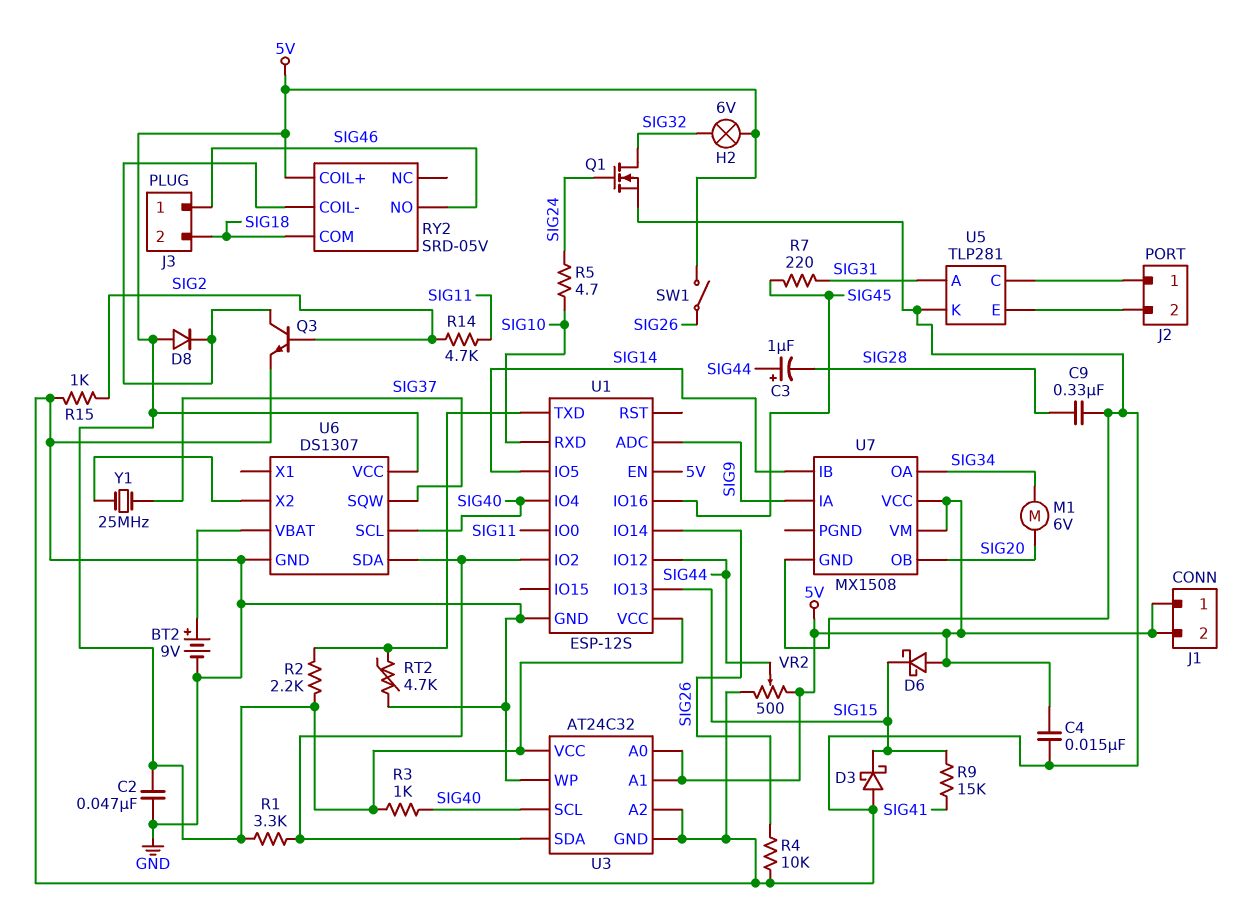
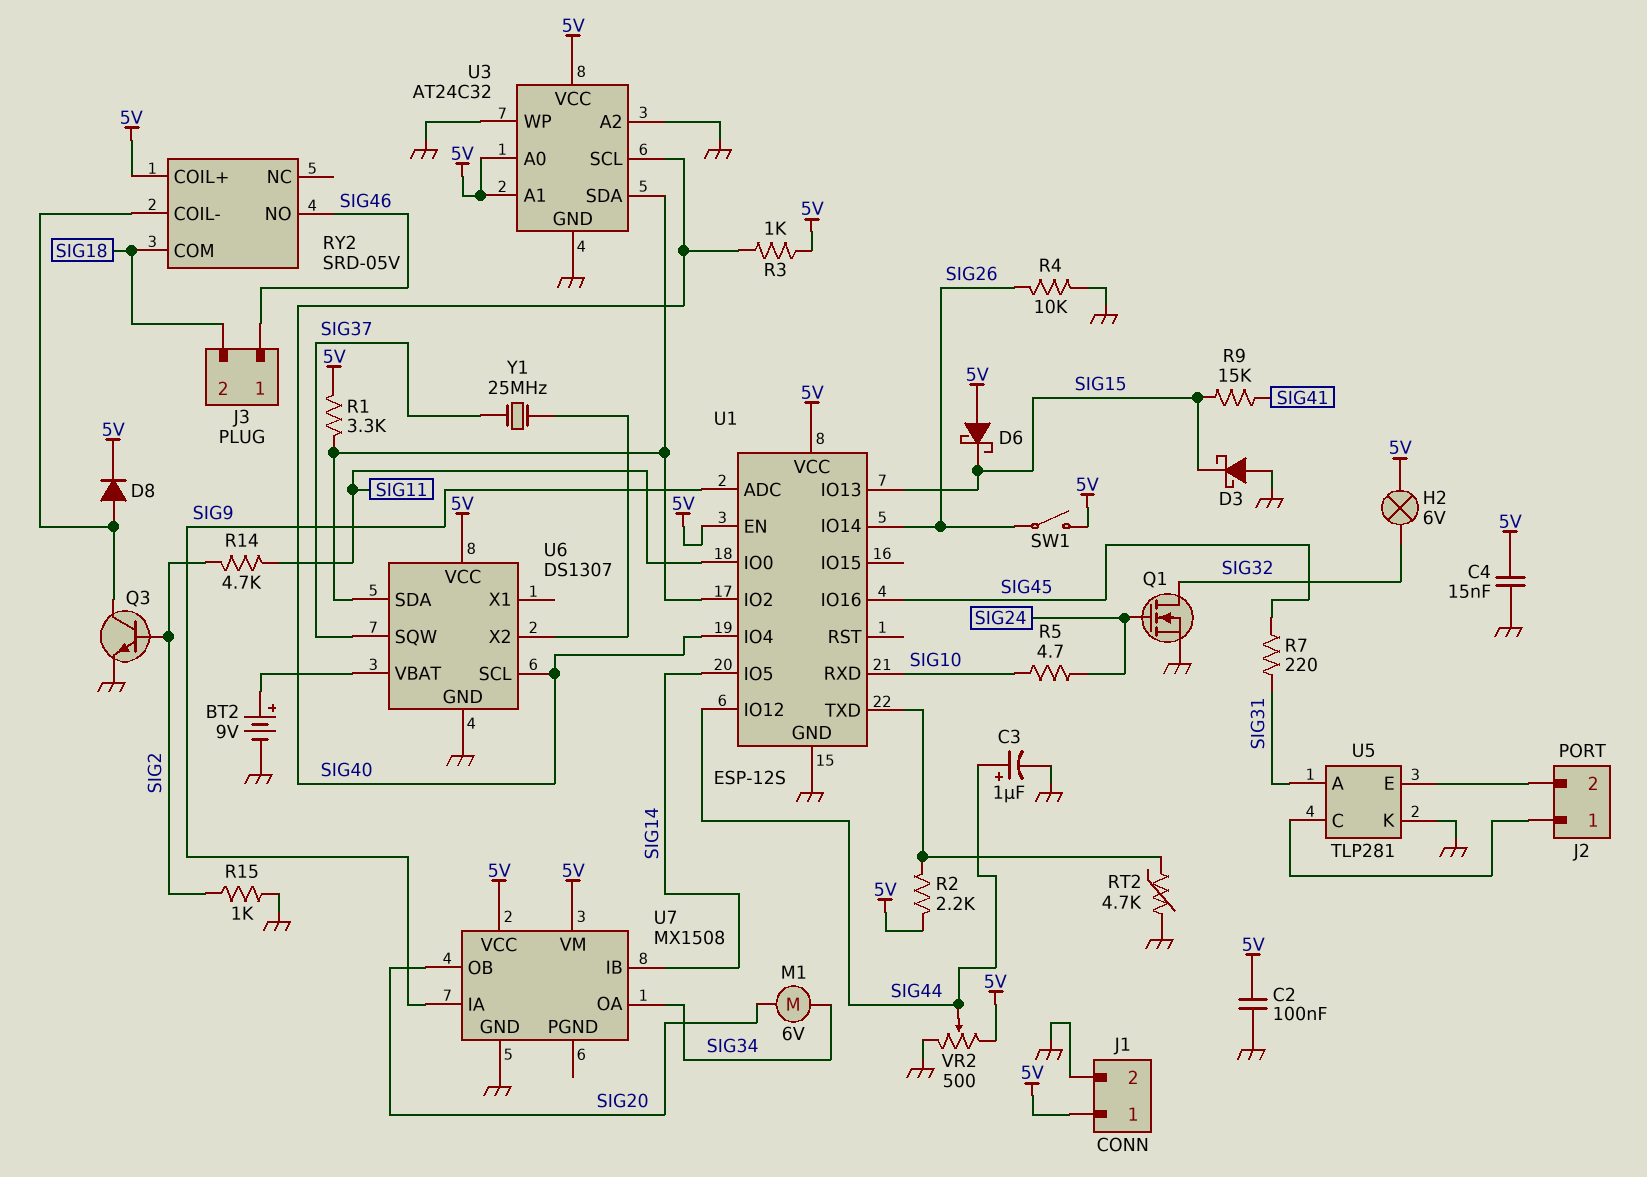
C2: 47nF (5V, GND) -> 100nF (5V, GND)
C3: 1uF (plus SIG44, minus SIG28) -> 1uF (plus SIG44, minus GND)
C9: 330nF (GND, SIG28) -> none
D8: diode (A 5V, K RY2/COIL-) -> diode (A RY2/COIL-, K 5V)
J1 pin 2: 5V -> GND

